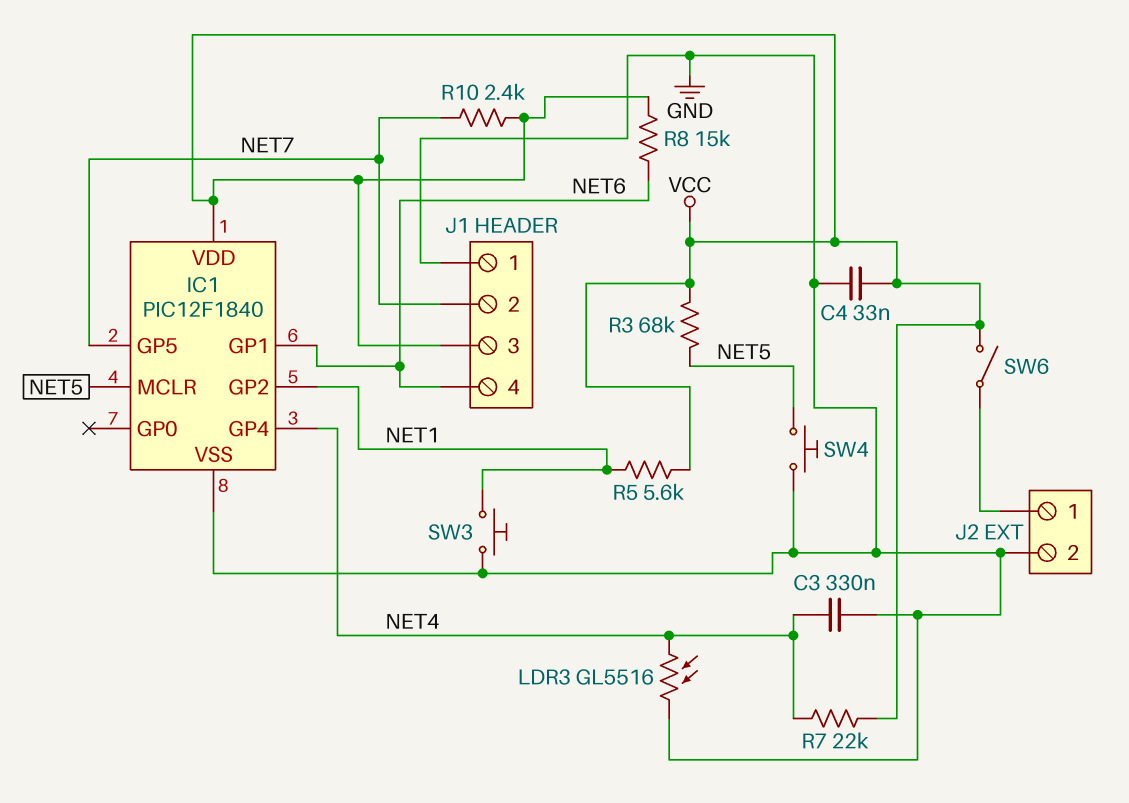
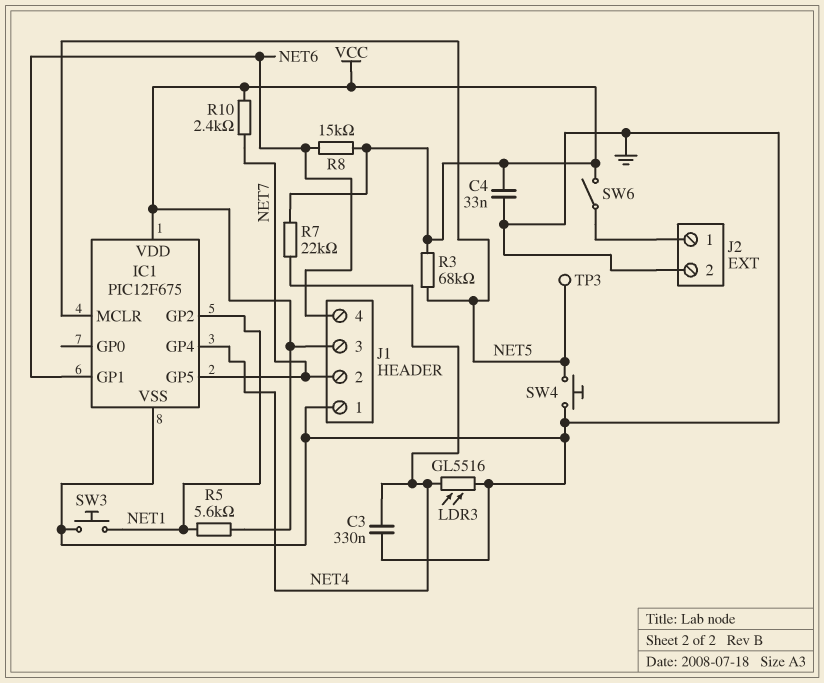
IC1: PIC12F1840 -> PIC12F675
TP3: none -> test point (NET5)

